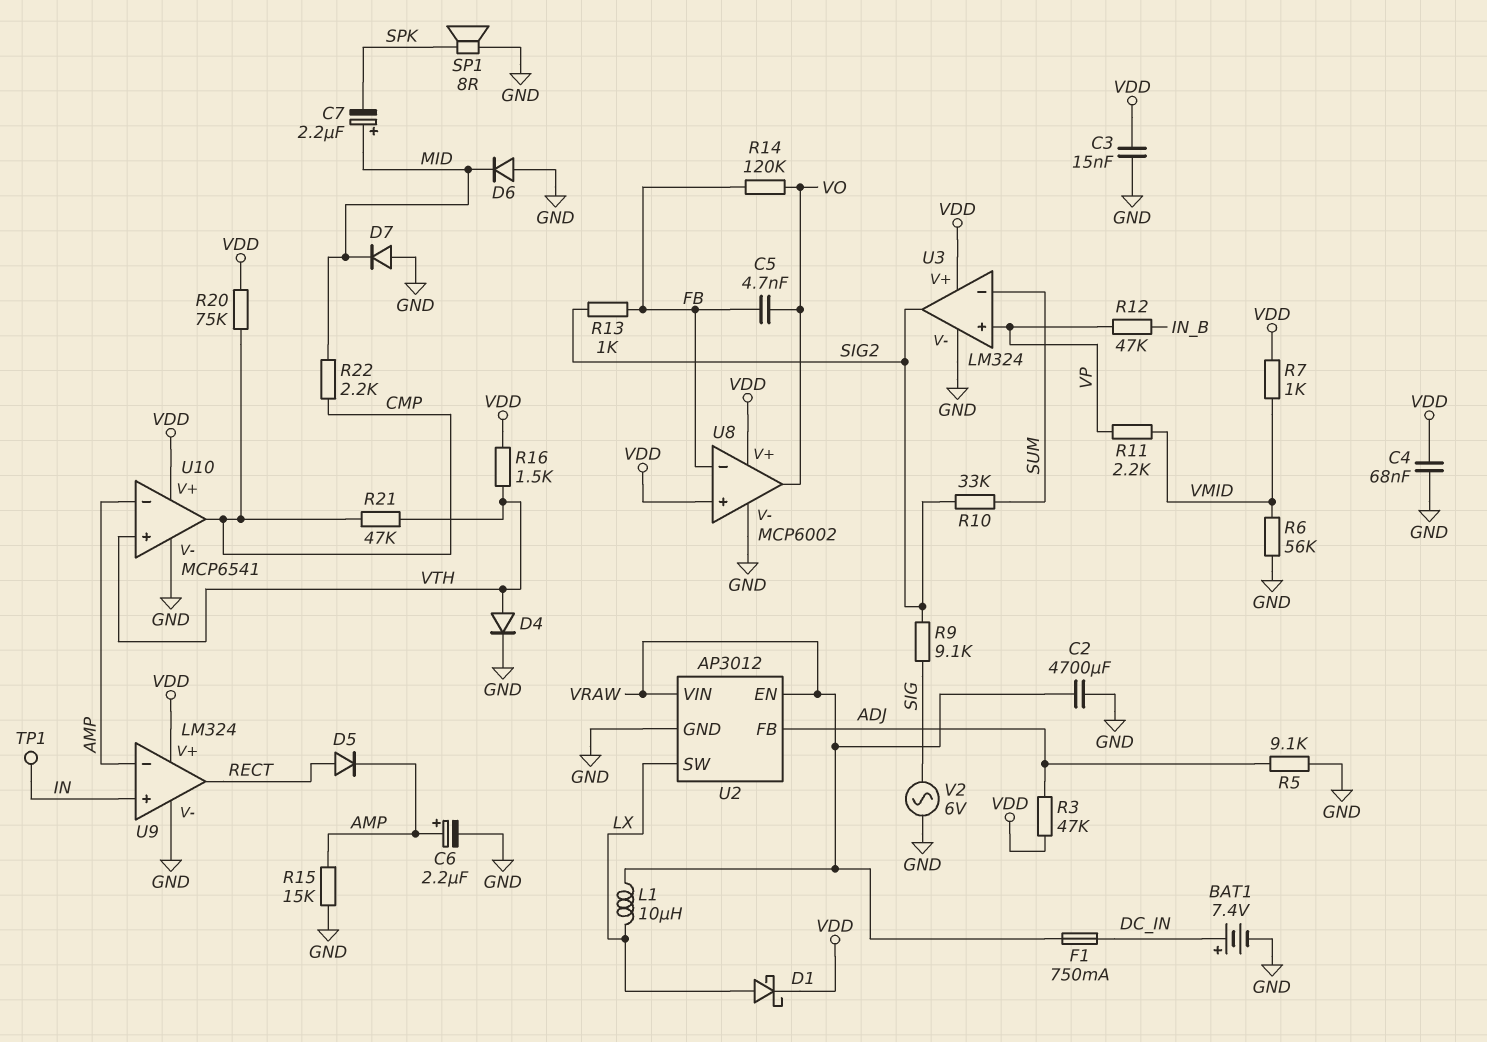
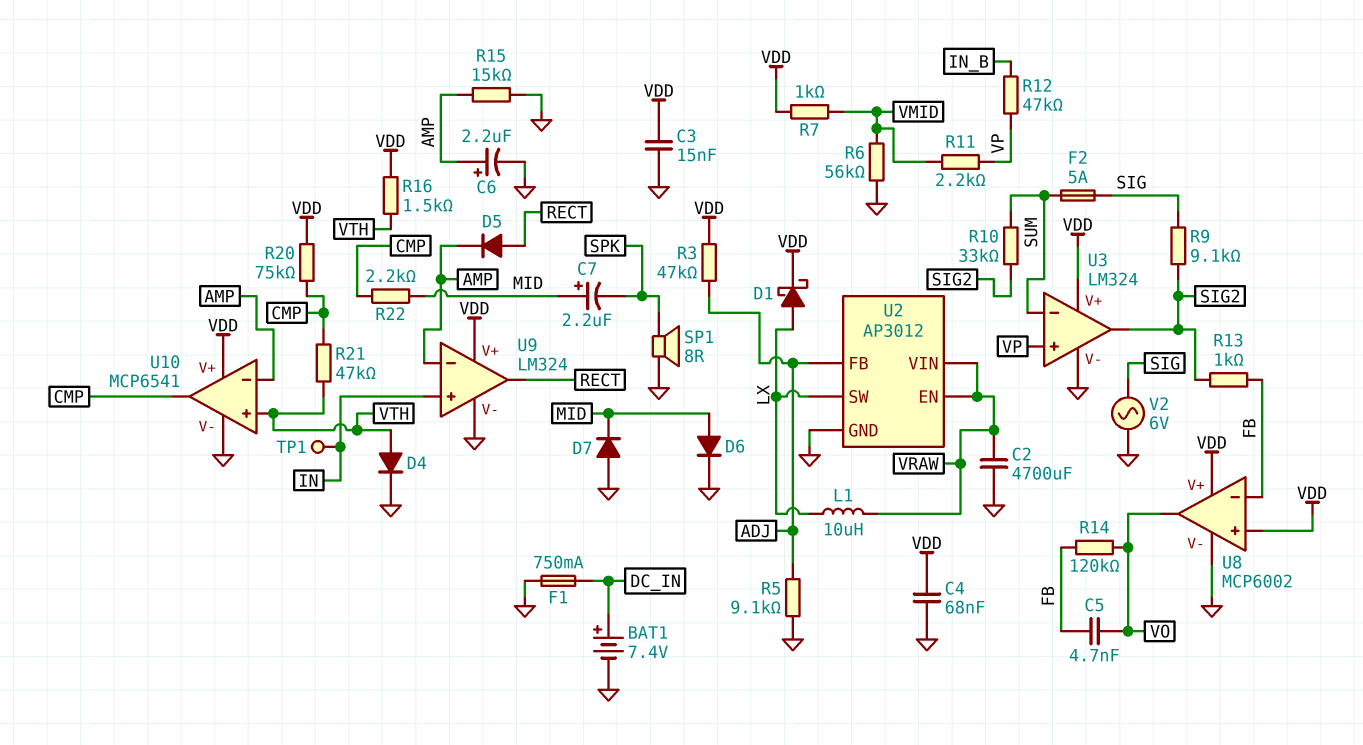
D6: diode (A GND, K MID) -> diode (A MID, K GND)
F1: 750mA (DC_IN, VRAW) -> 750mA (DC_IN, GND)
F2: none -> 5A (SIG, SUM)

